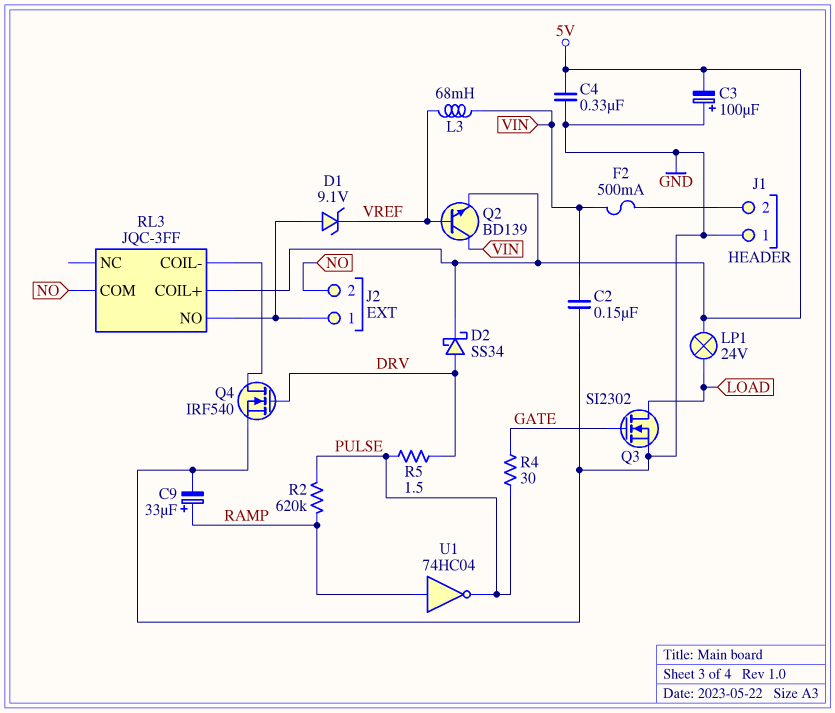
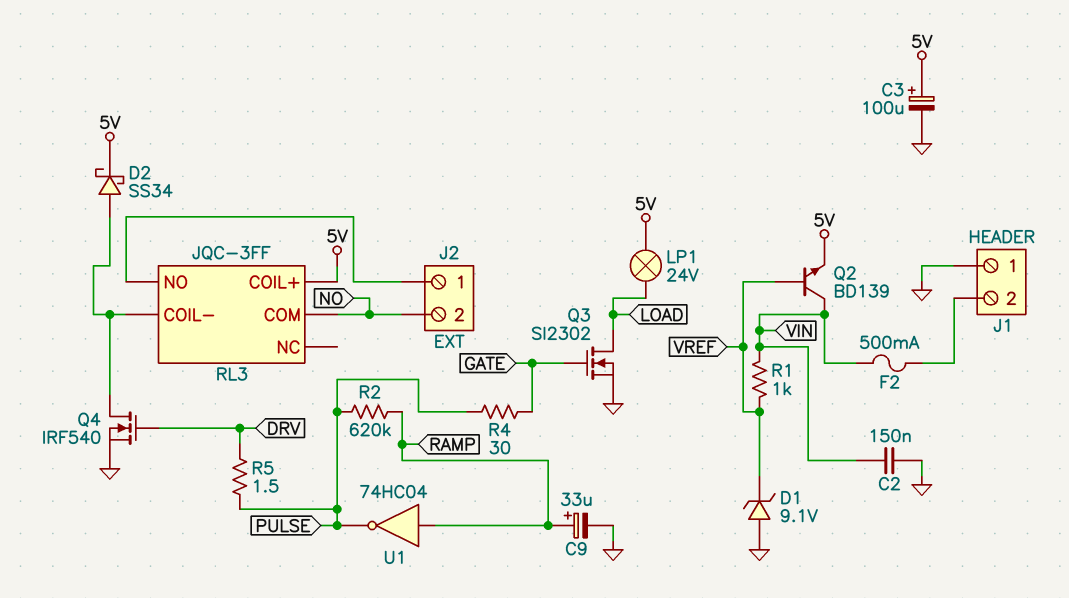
C3: 100uF (plus GND, minus 5V) -> 100uF (plus 5V, minus GND)
C4: 330nF (5V, GND) -> none
D1: zener 9.1V (A J2/1, K VREF) -> zener 9.1V (A GND, K VREF)
D2: schottky SS34 (A DRV, K 5V) -> schottky SS34 (A RL3/COIL-, K 5V)
L3: 68mH (VIN, VREF) -> none
R1: none -> 1k (VIN, VREF)

